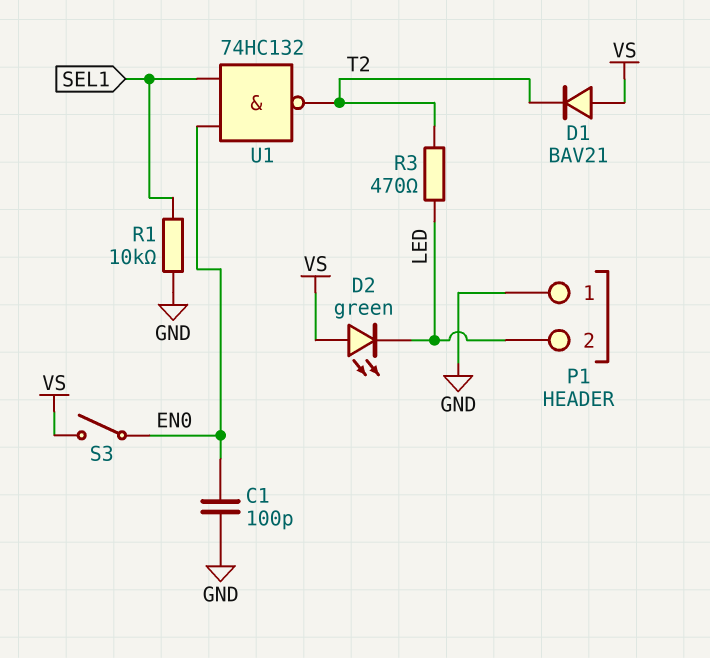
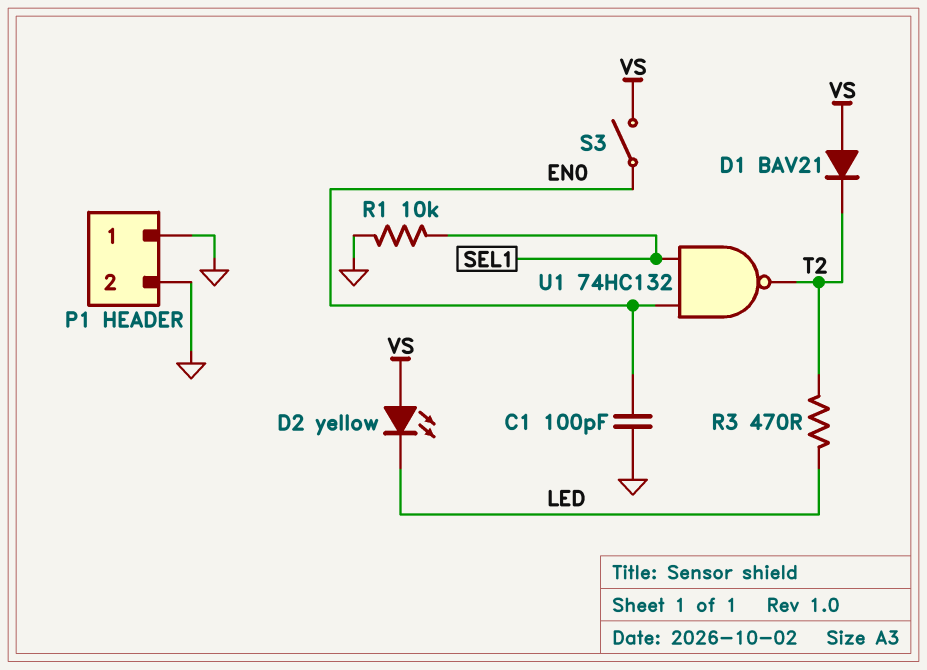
D2: LED green (A VS, K LED) -> LED yellow (A VS, K LED)
P1 pin 2: LED -> GND

